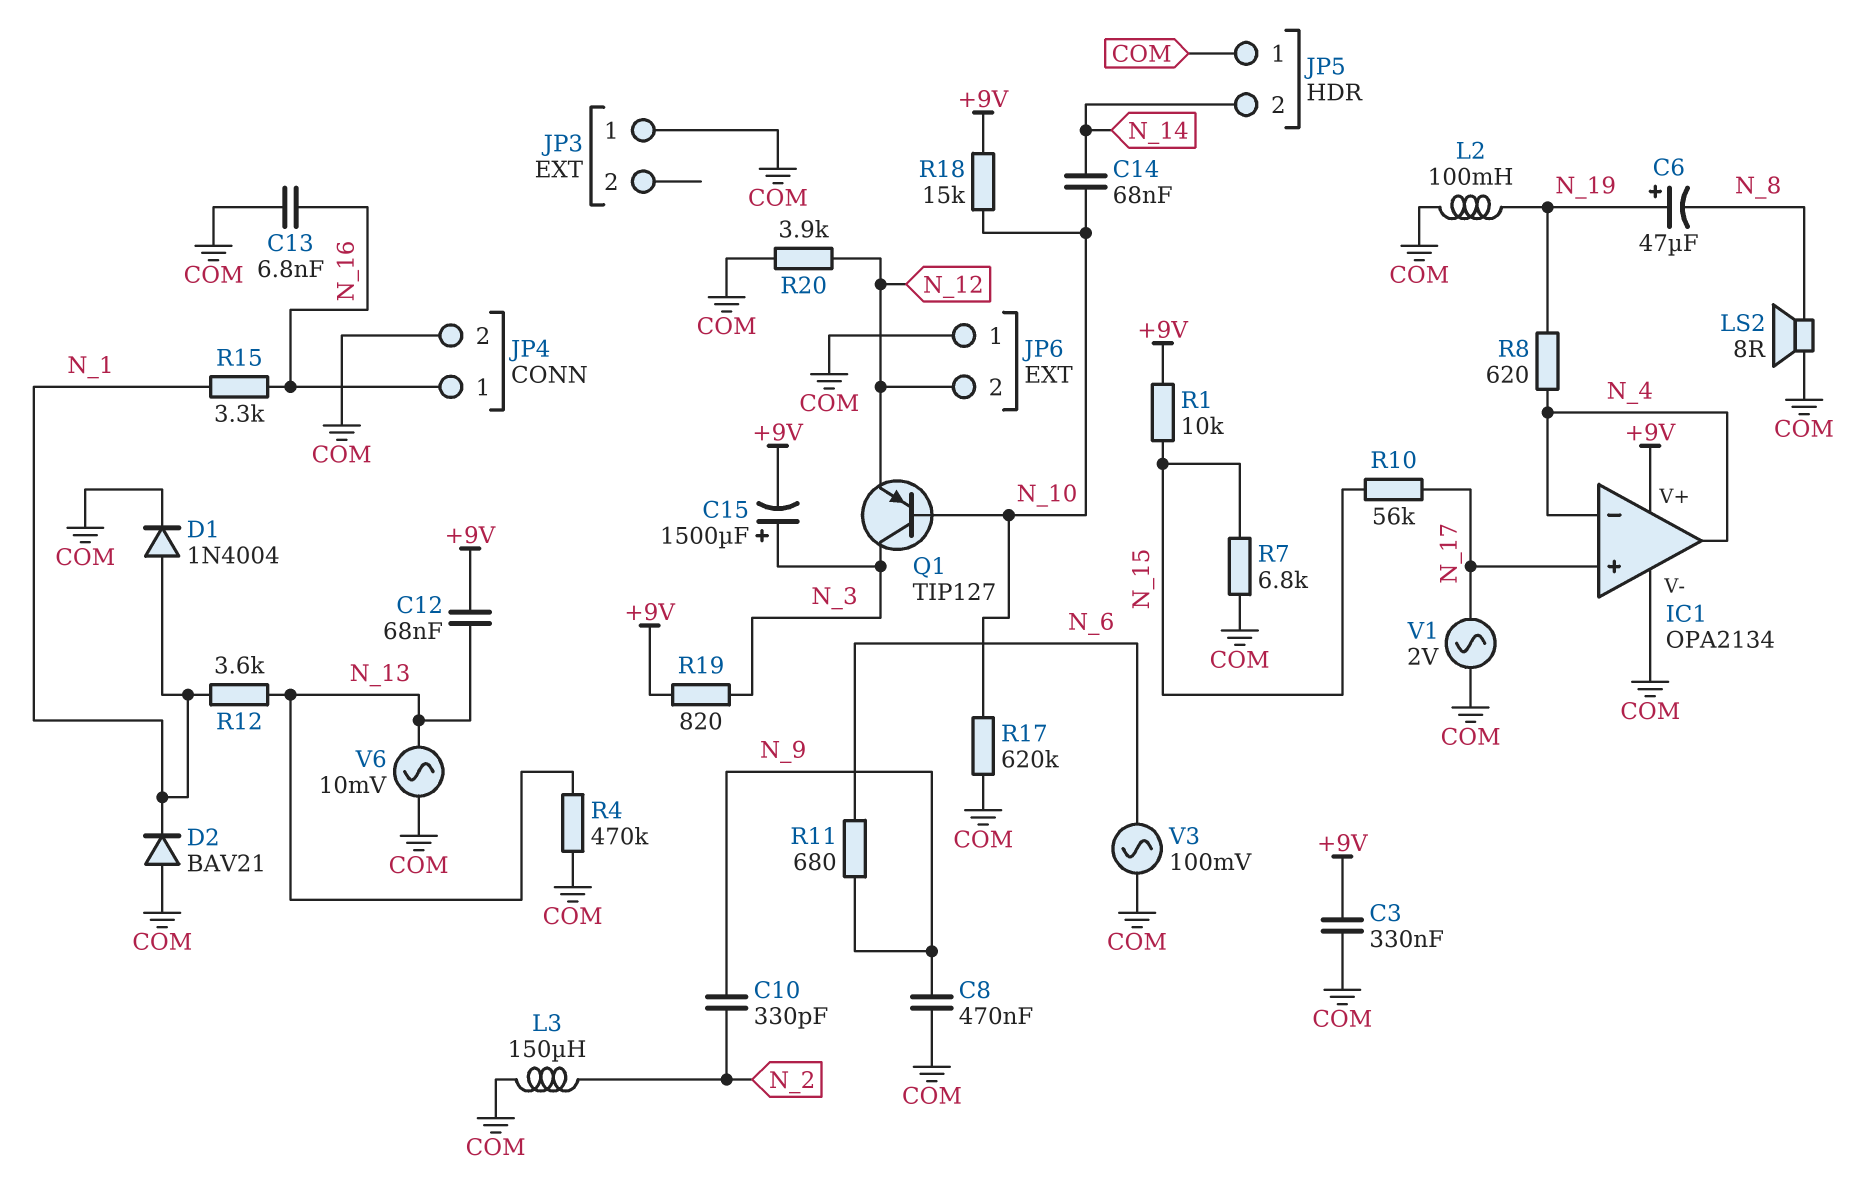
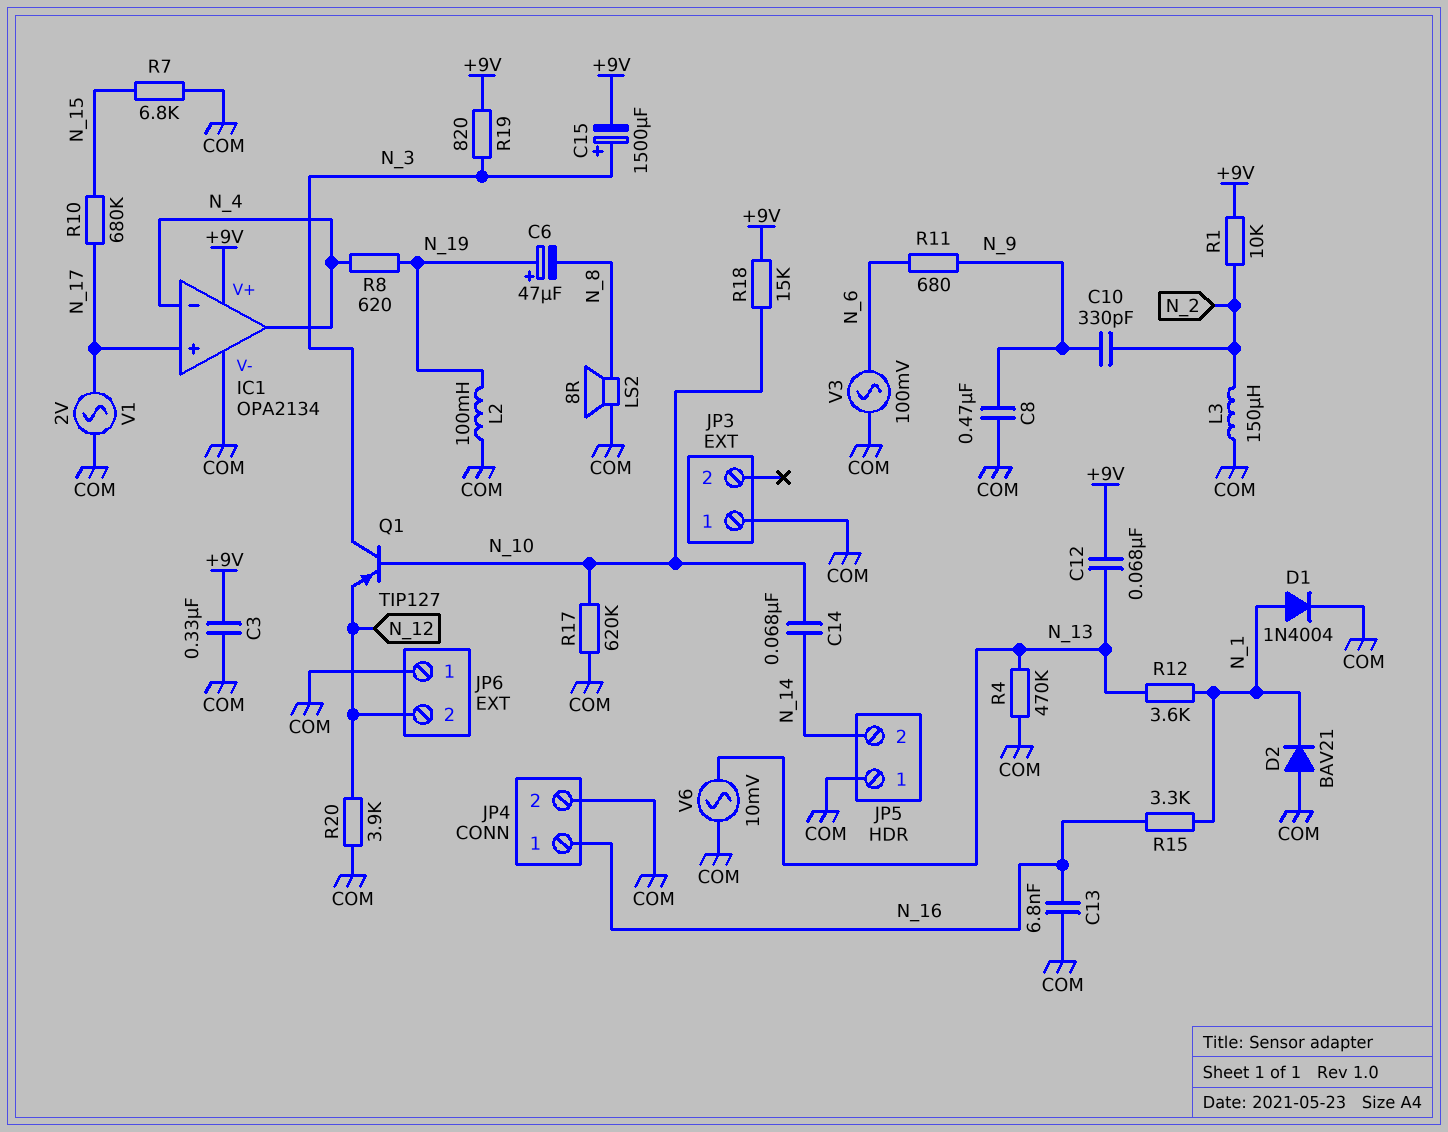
R1: 10k (+9V, N_15) -> 10k (+9V, N_2)
R10: 56k (N_15, N_17) -> 680k (N_15, N_17)

